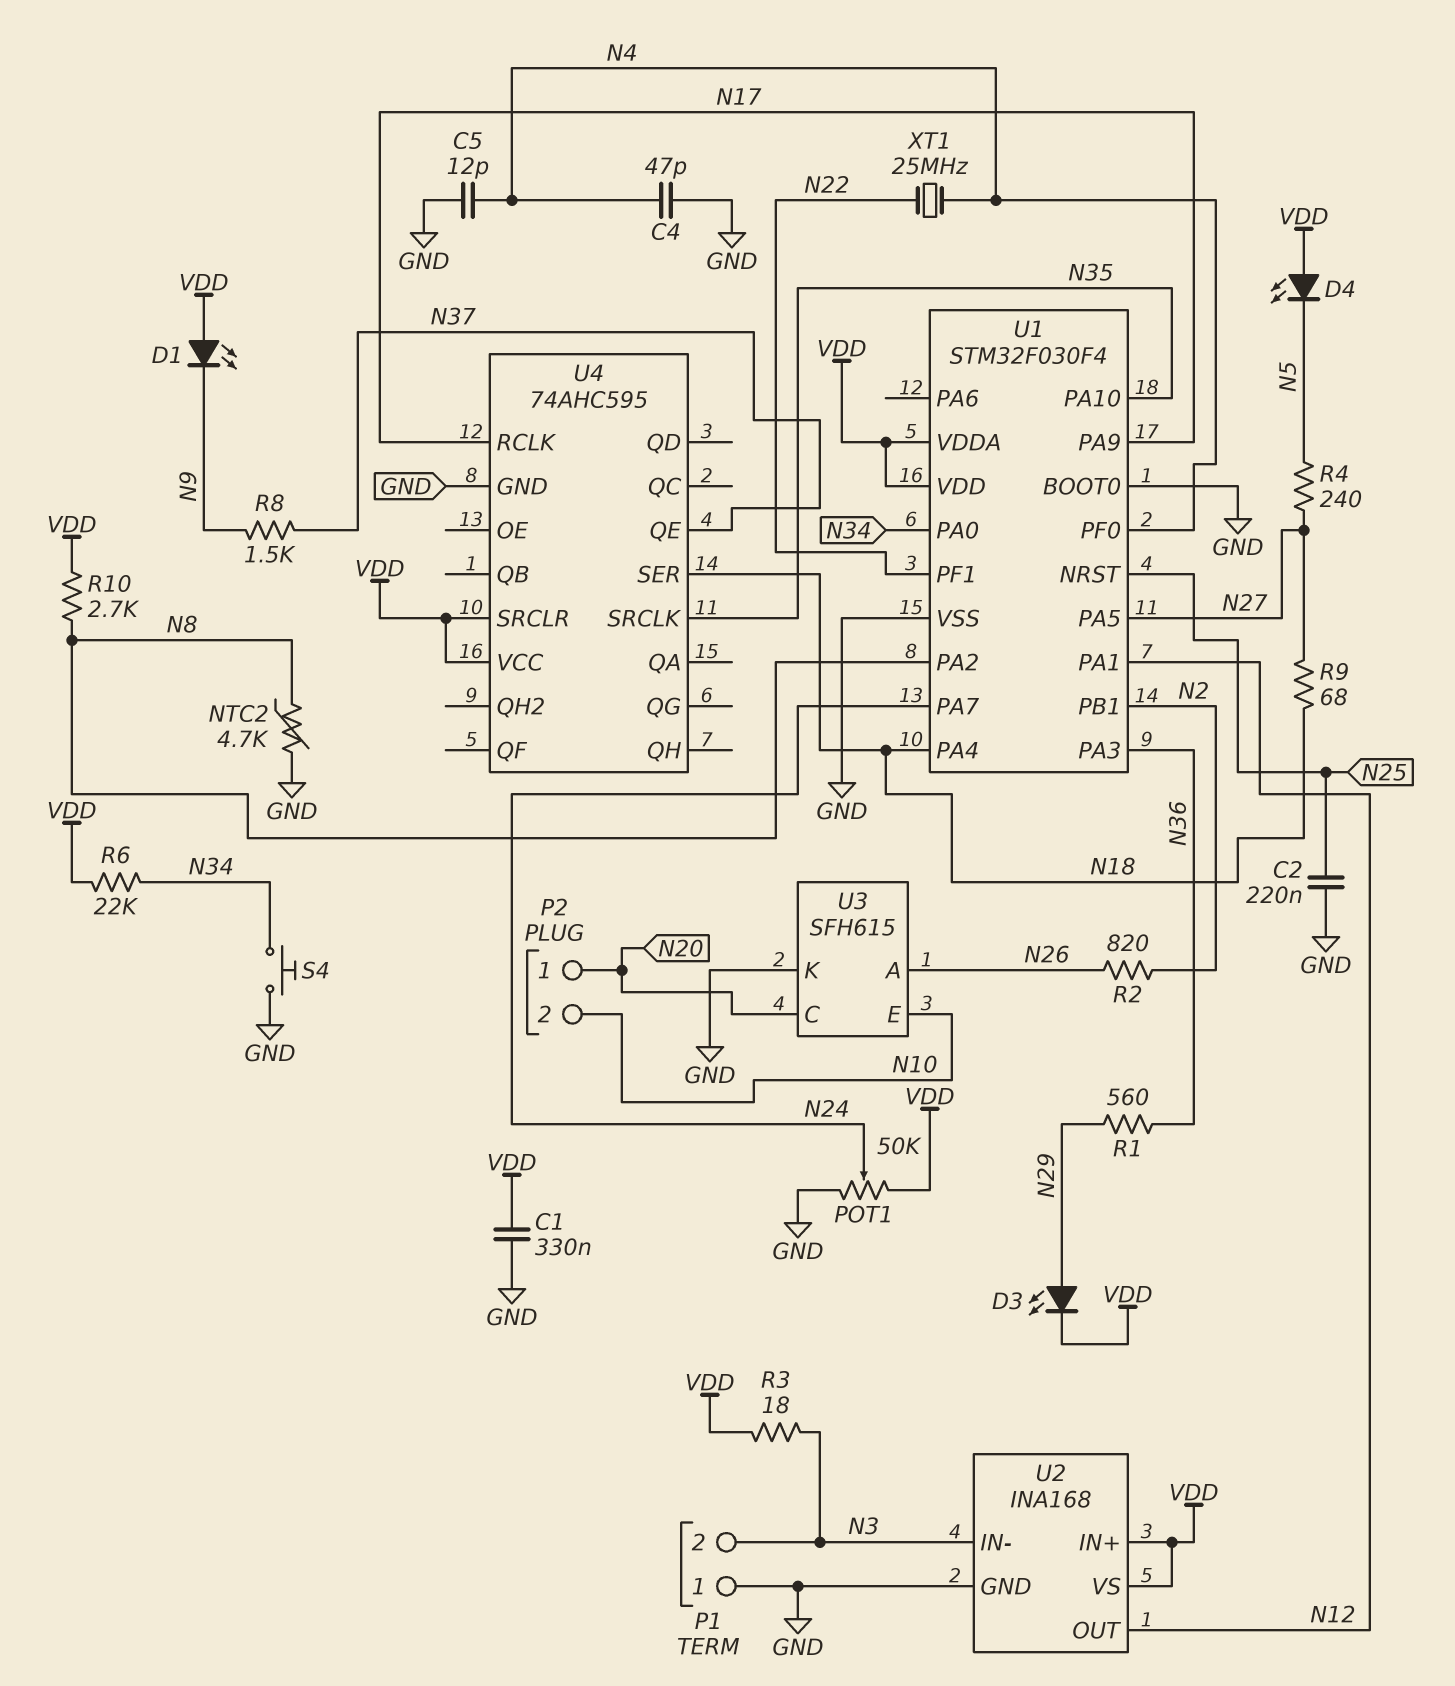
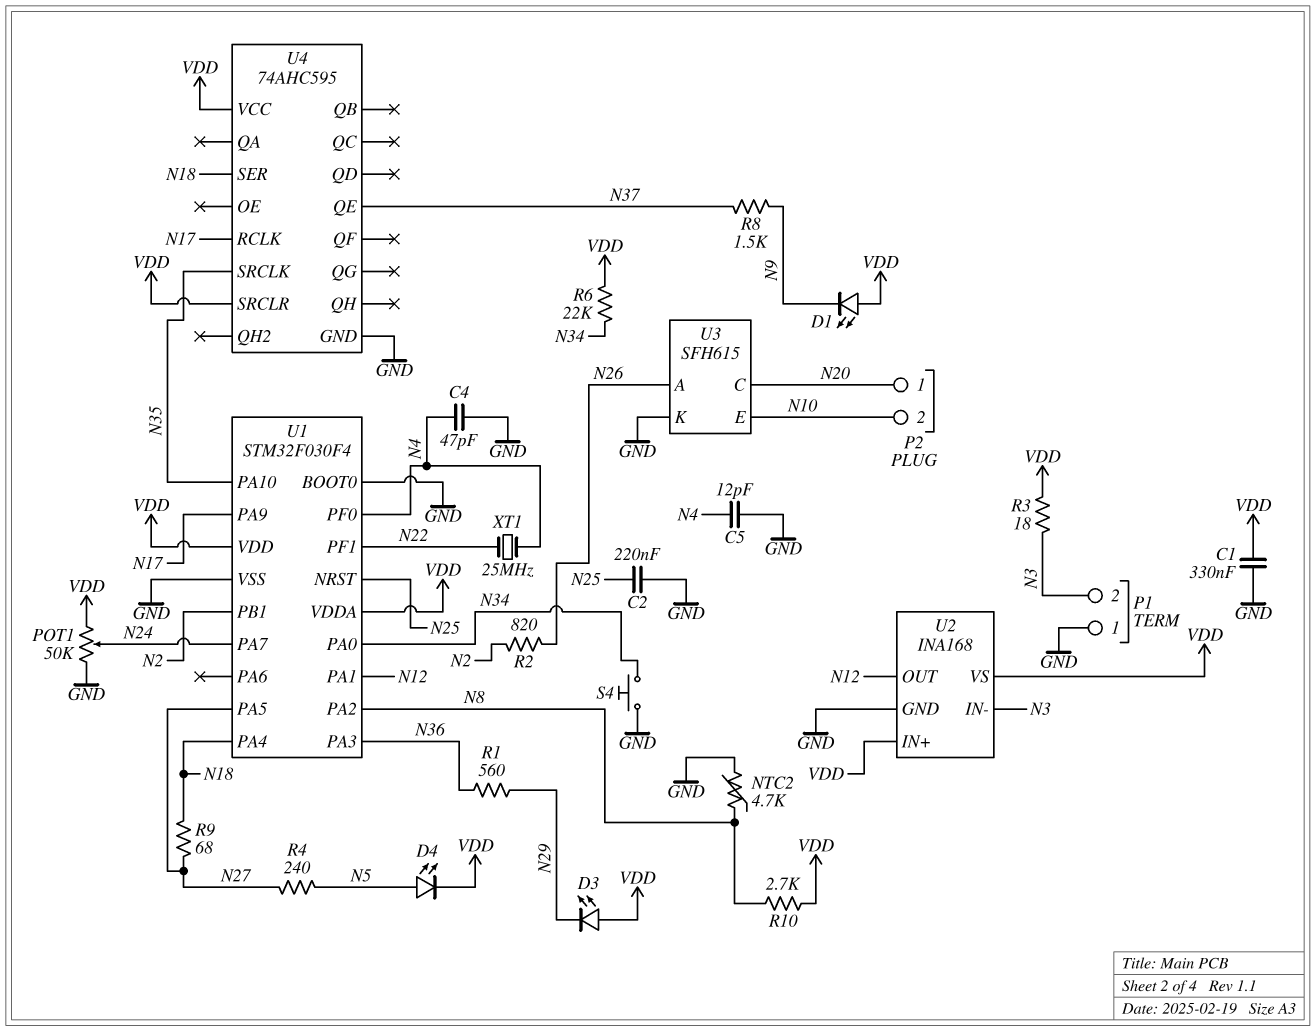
D3: LED (A N29, K VDD) -> LED (A VDD, K N29)
D4: LED (A VDD, K N5) -> LED (A N5, K VDD)

